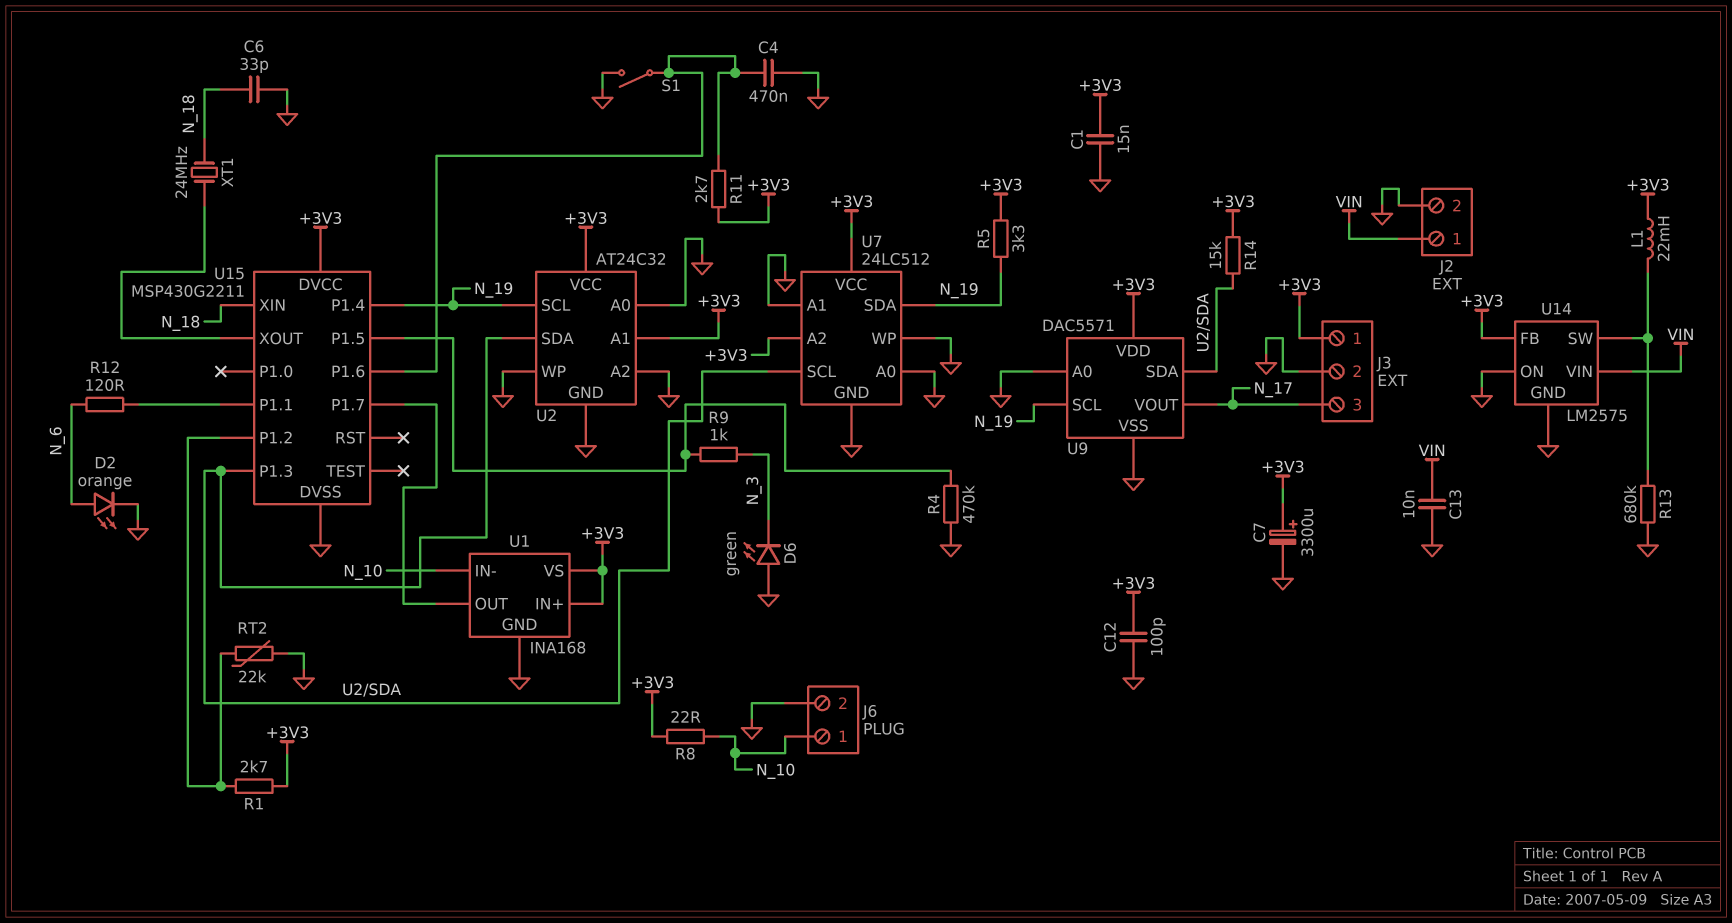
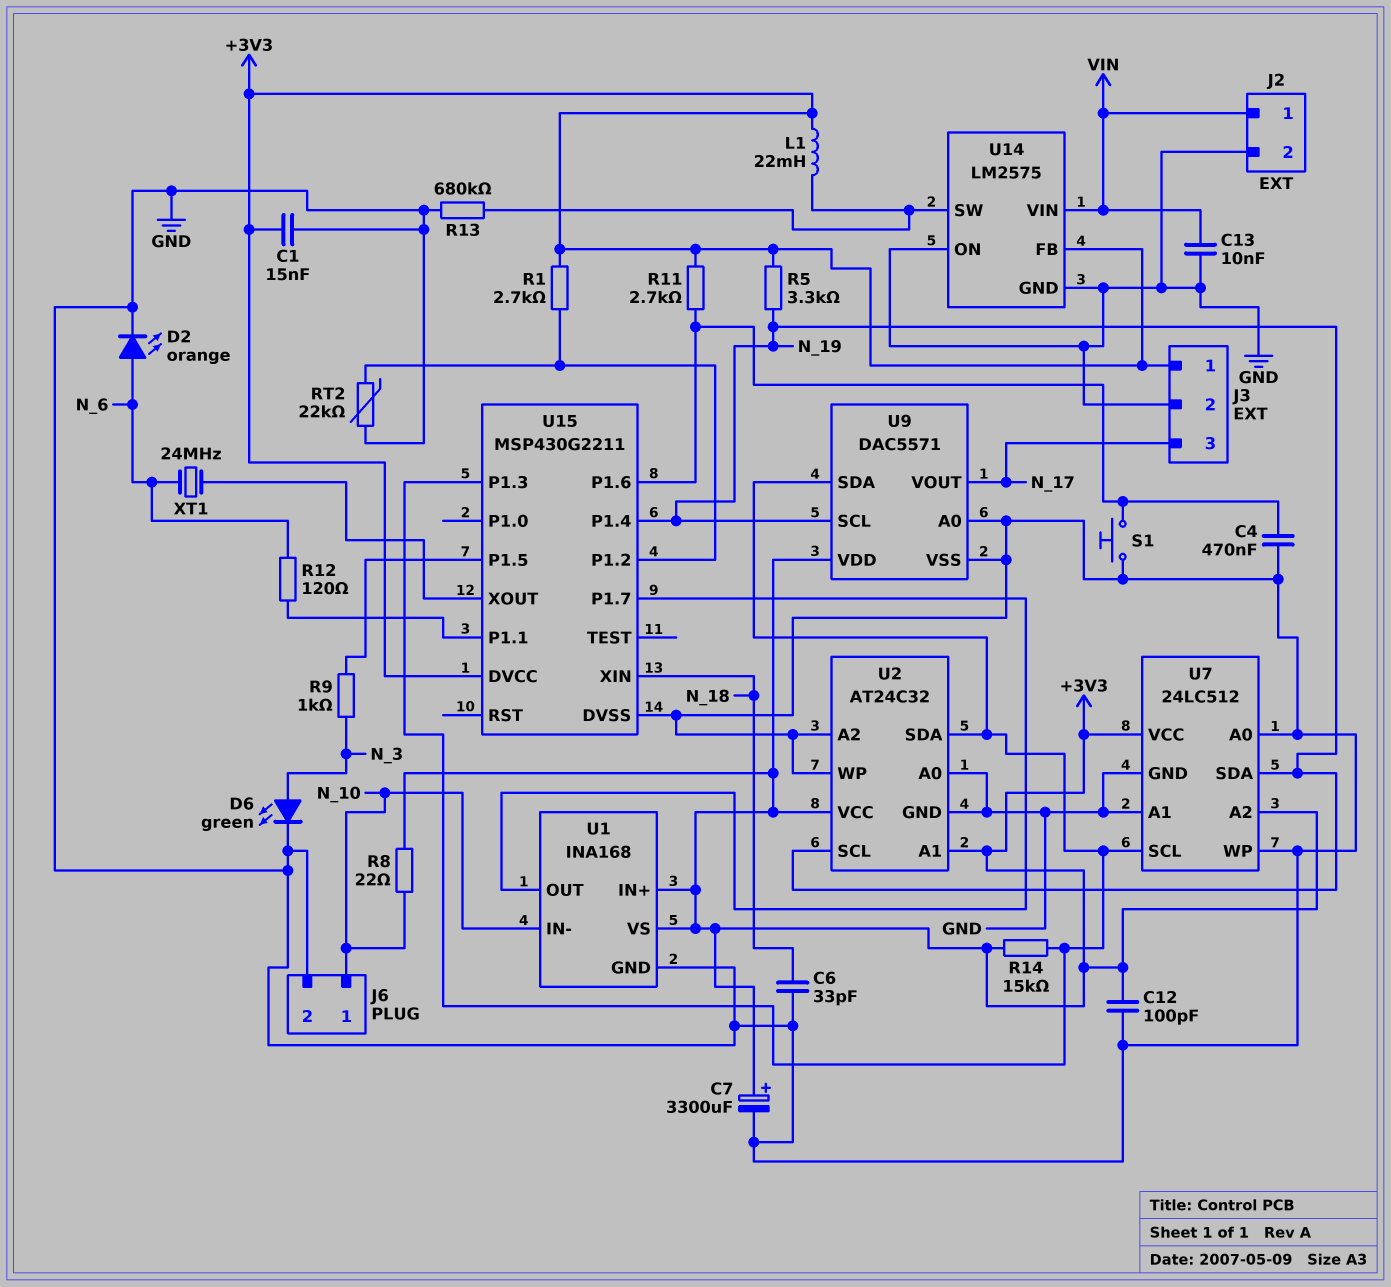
D6: LED green (A GND, K N_3) -> LED green (A N_3, K GND)
R4: 470k (GND, U15/P1.5) -> none
S1: switch (GND, U15/P1.6) -> button (GND, U15/P1.6)
XT1: 24MHz (N_18, U15/XOUT) -> 24MHz (N_6, U15/XOUT)

